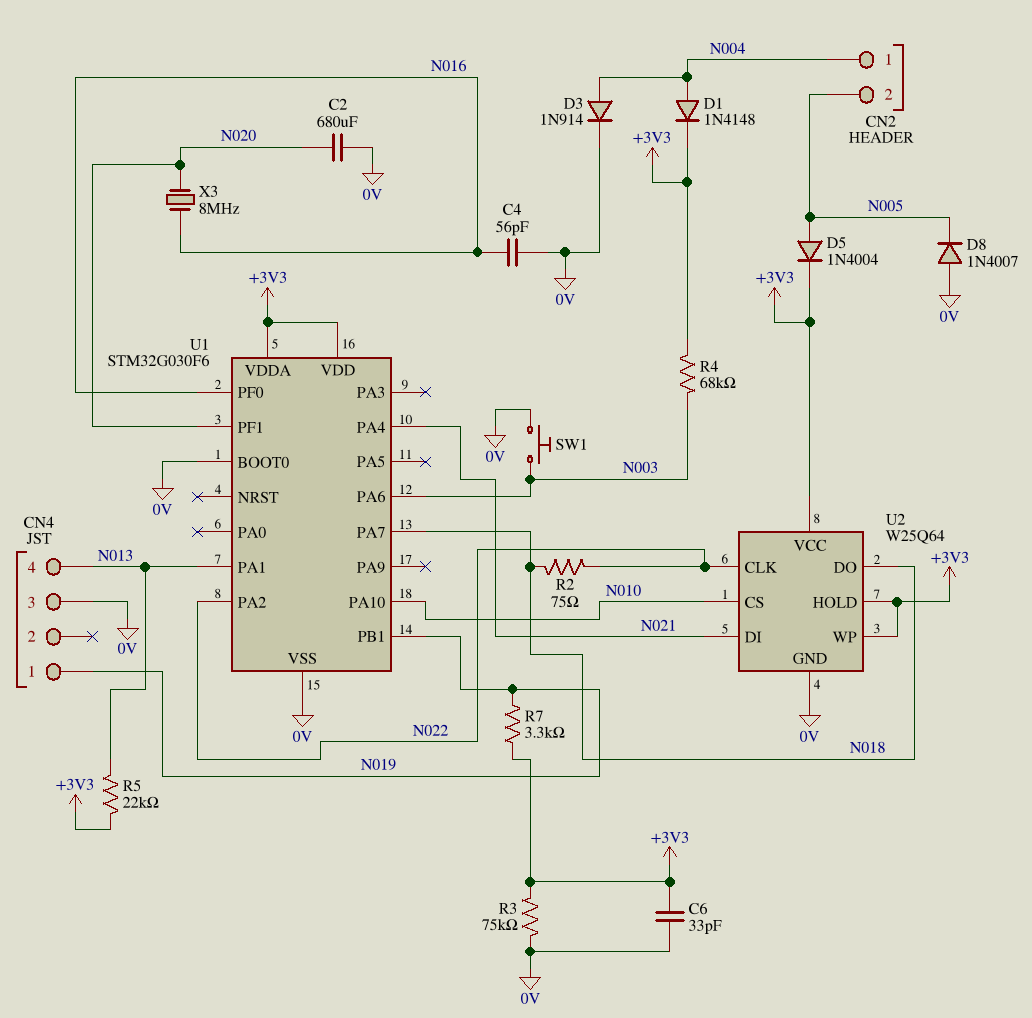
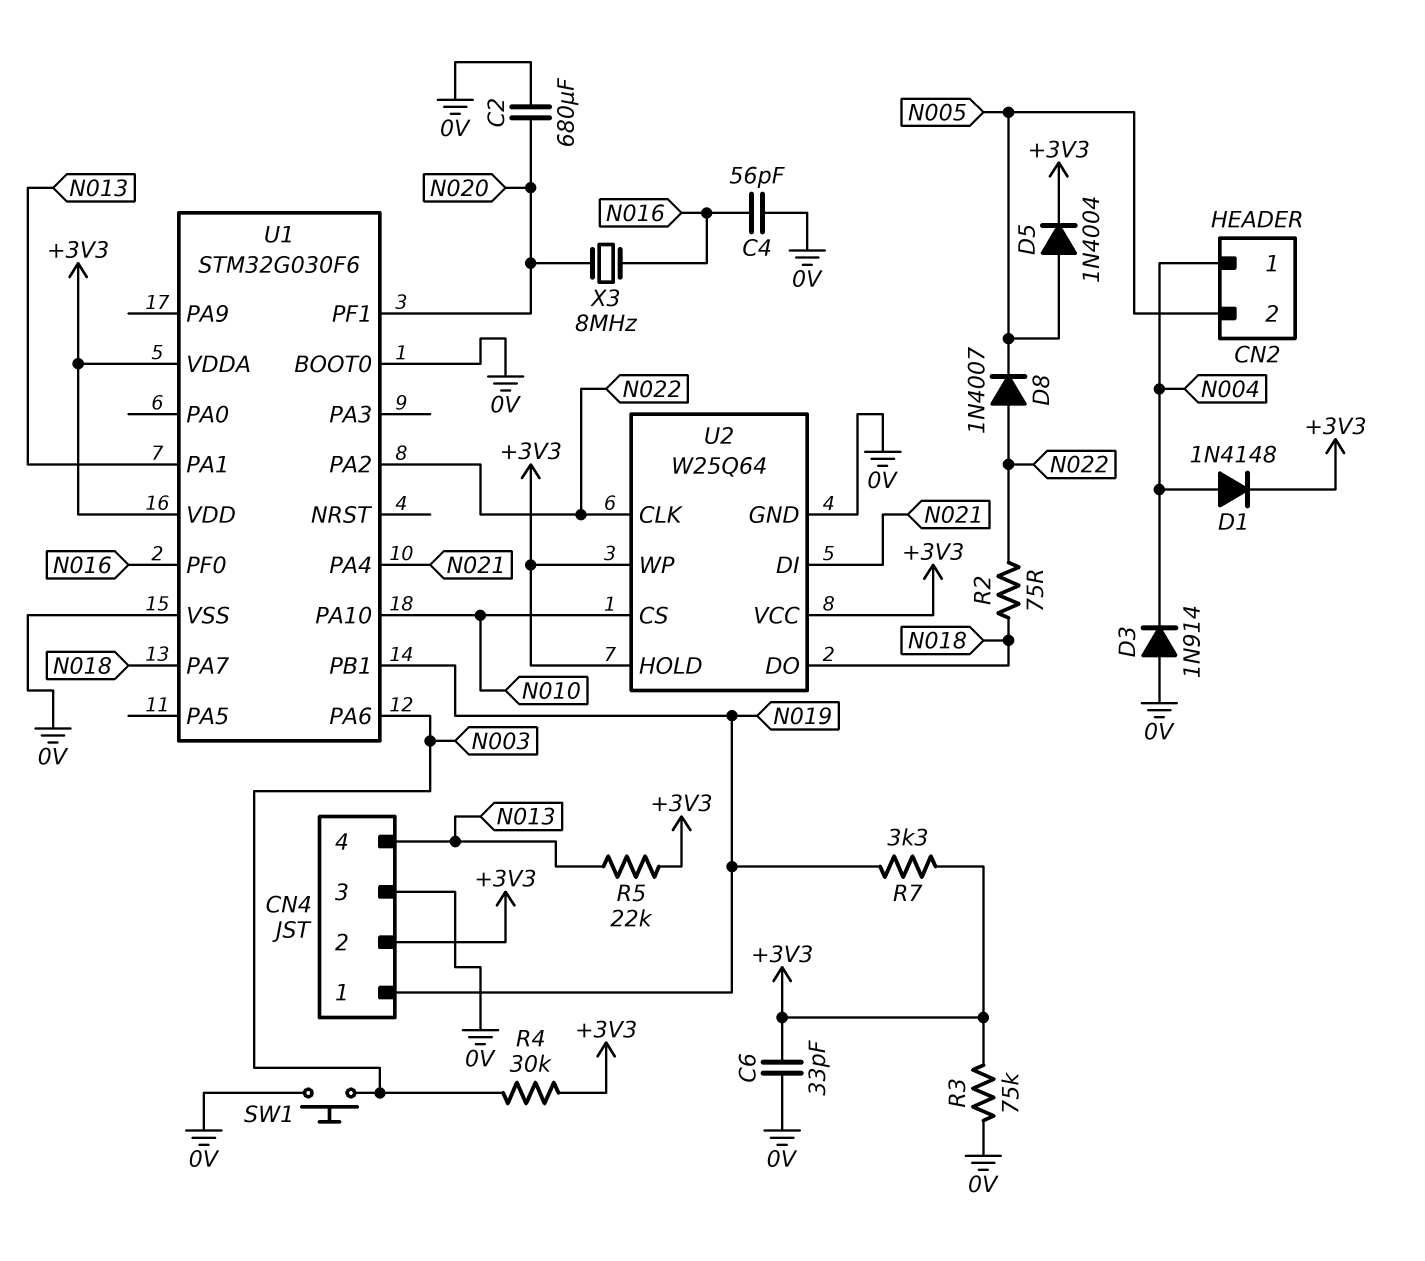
CN4 pin 2: none -> +3V3
D3: diode 1N914 (A N004, K 0V) -> diode 1N914 (A 0V, K N004)
D8: diode 1N4007 (A 0V, K N005) -> diode 1N4007 (A N022, K N005)
R4: 68k (+3V3, N003) -> 30k (+3V3, N003)

